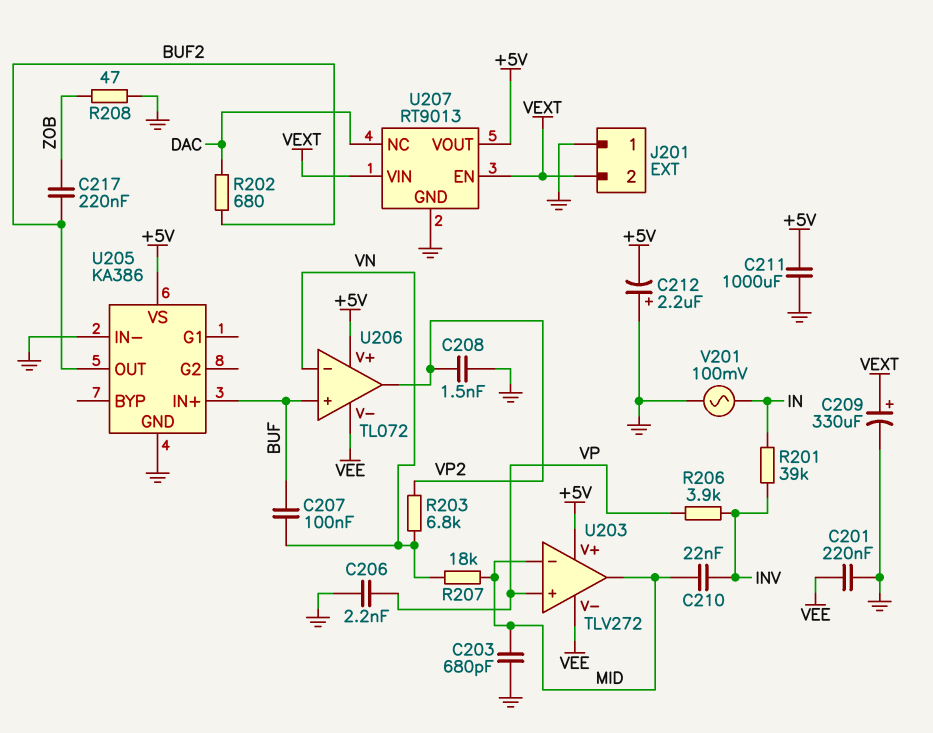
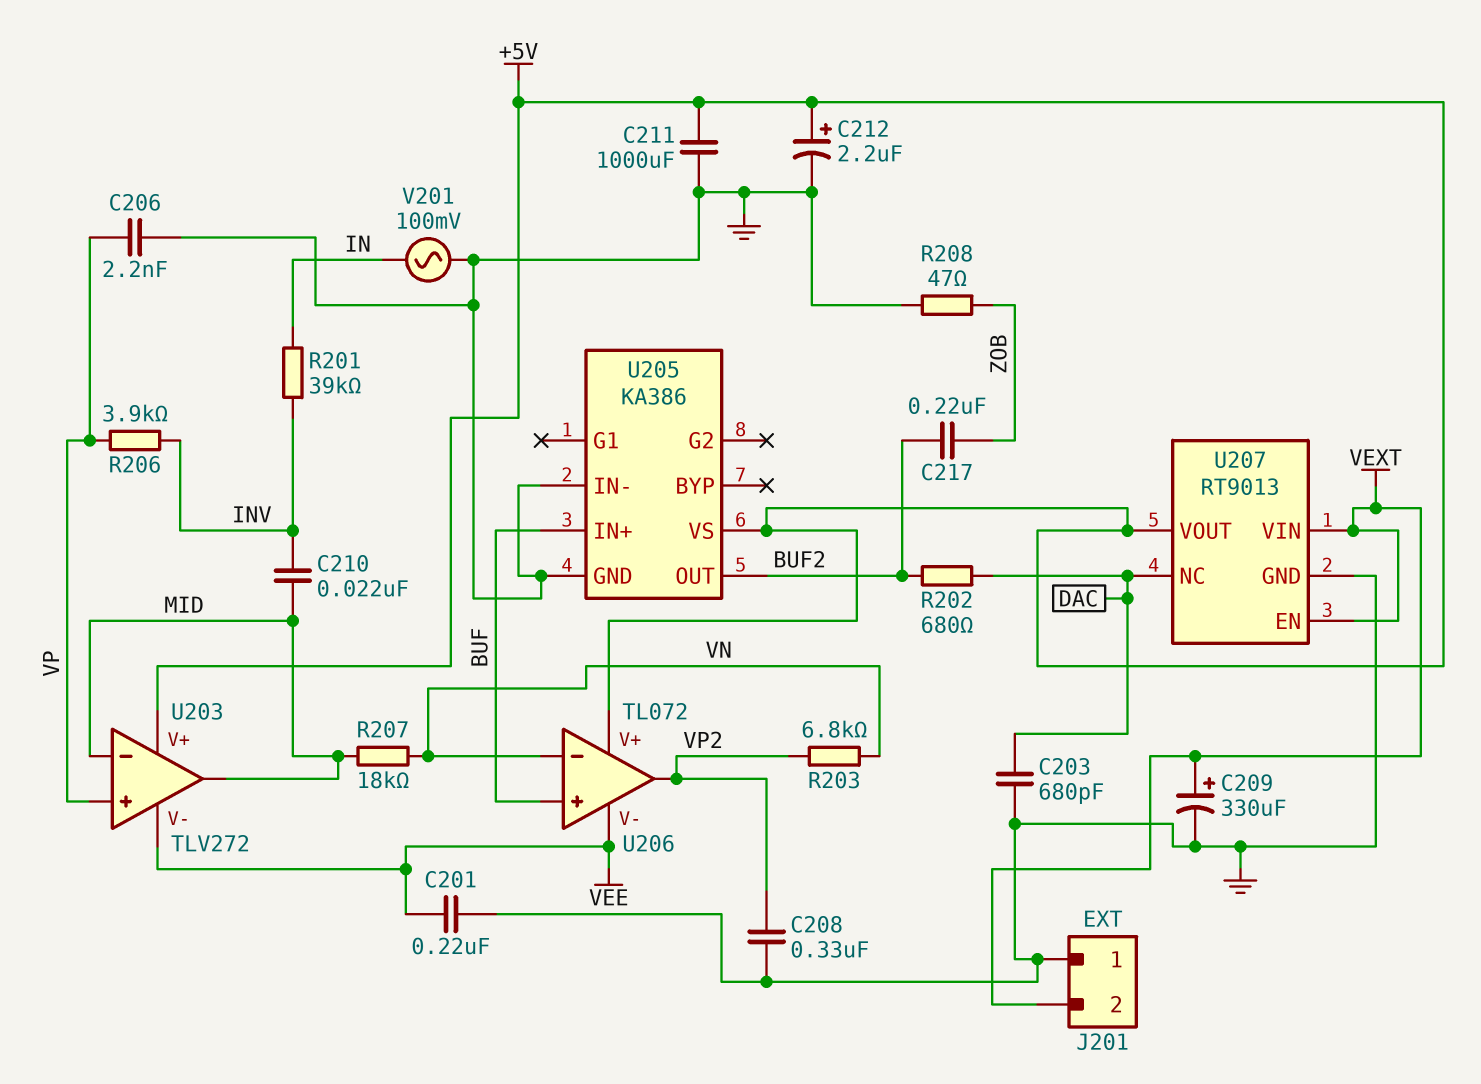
C203: 680pF (GND, MID) -> 680pF (DAC, GND)
C207: 100nF (BUF, VN) -> none
C208: 1.5nF (GND, VP2) -> 330nF (GND, VP2)
C212: 2.2uF (plus GND, minus +5V) -> 2.2uF (plus +5V, minus GND)

